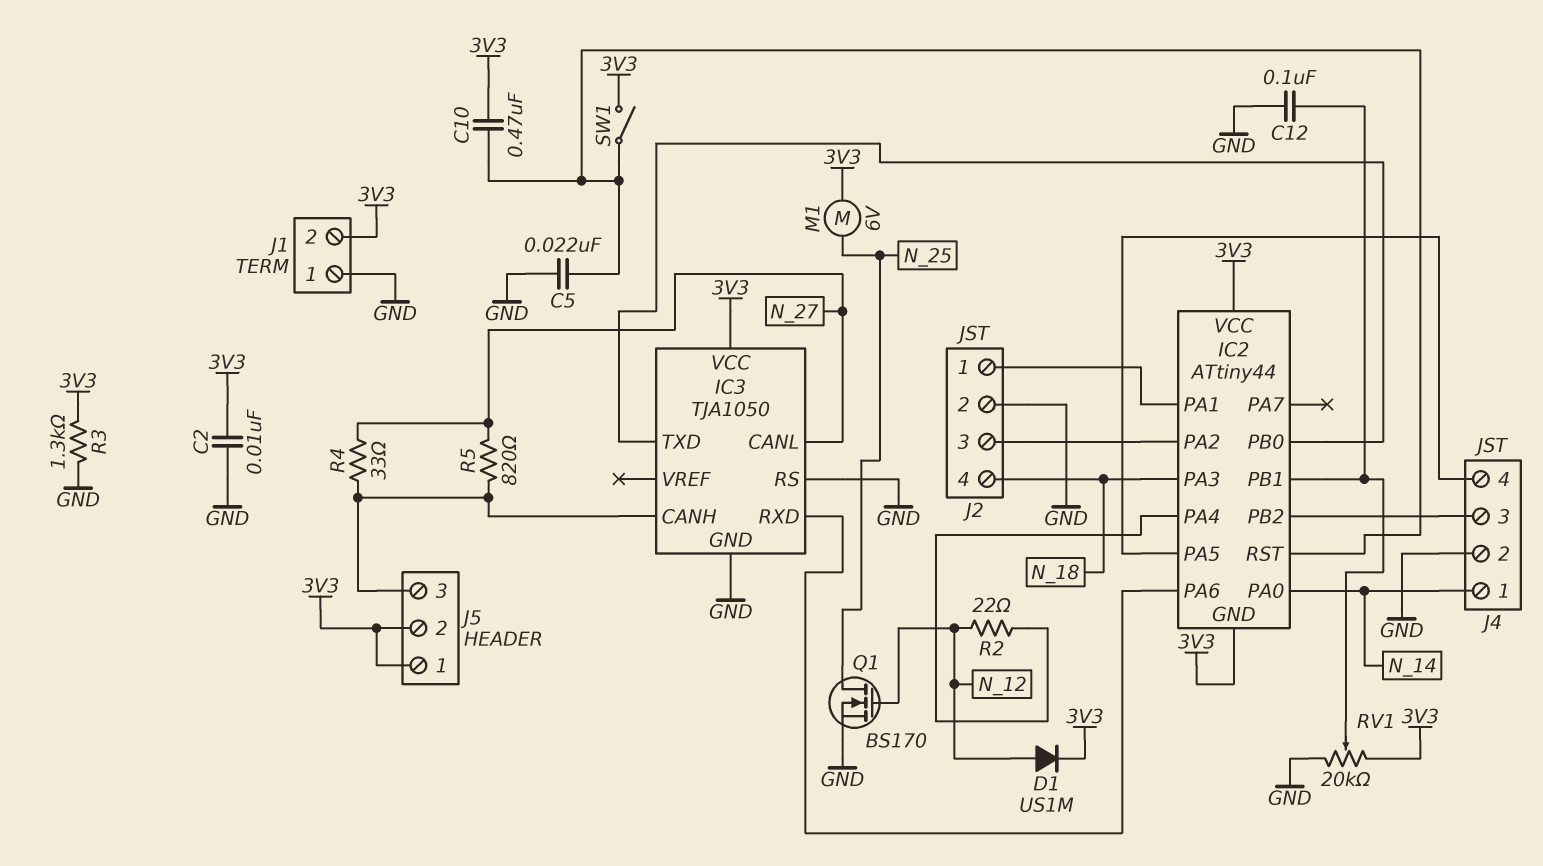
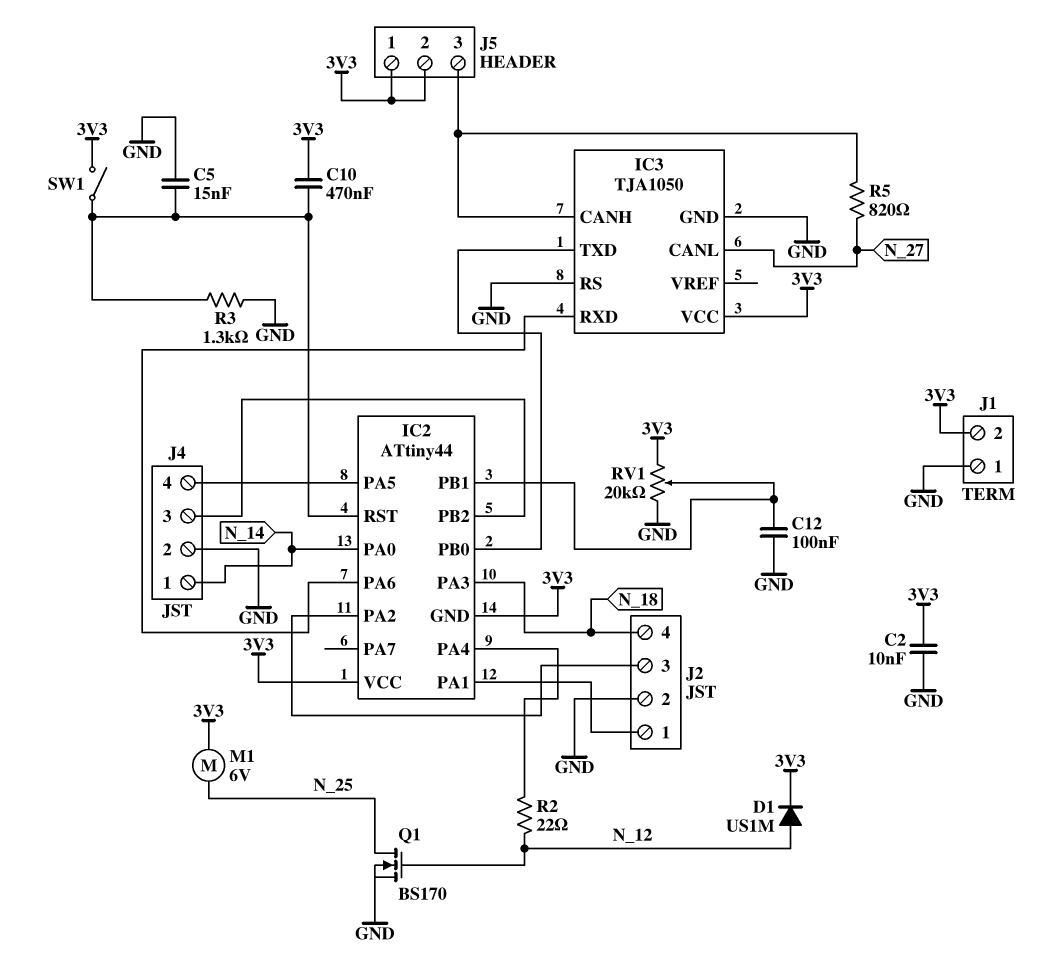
C5: 22nF (GND, IC2/RST) -> 15nF (GND, IC2/RST)
R3: 1.3k (3V3, GND) -> 1.3k (GND, IC2/RST)
R4: 33 (IC3/CANH, N_27) -> none

